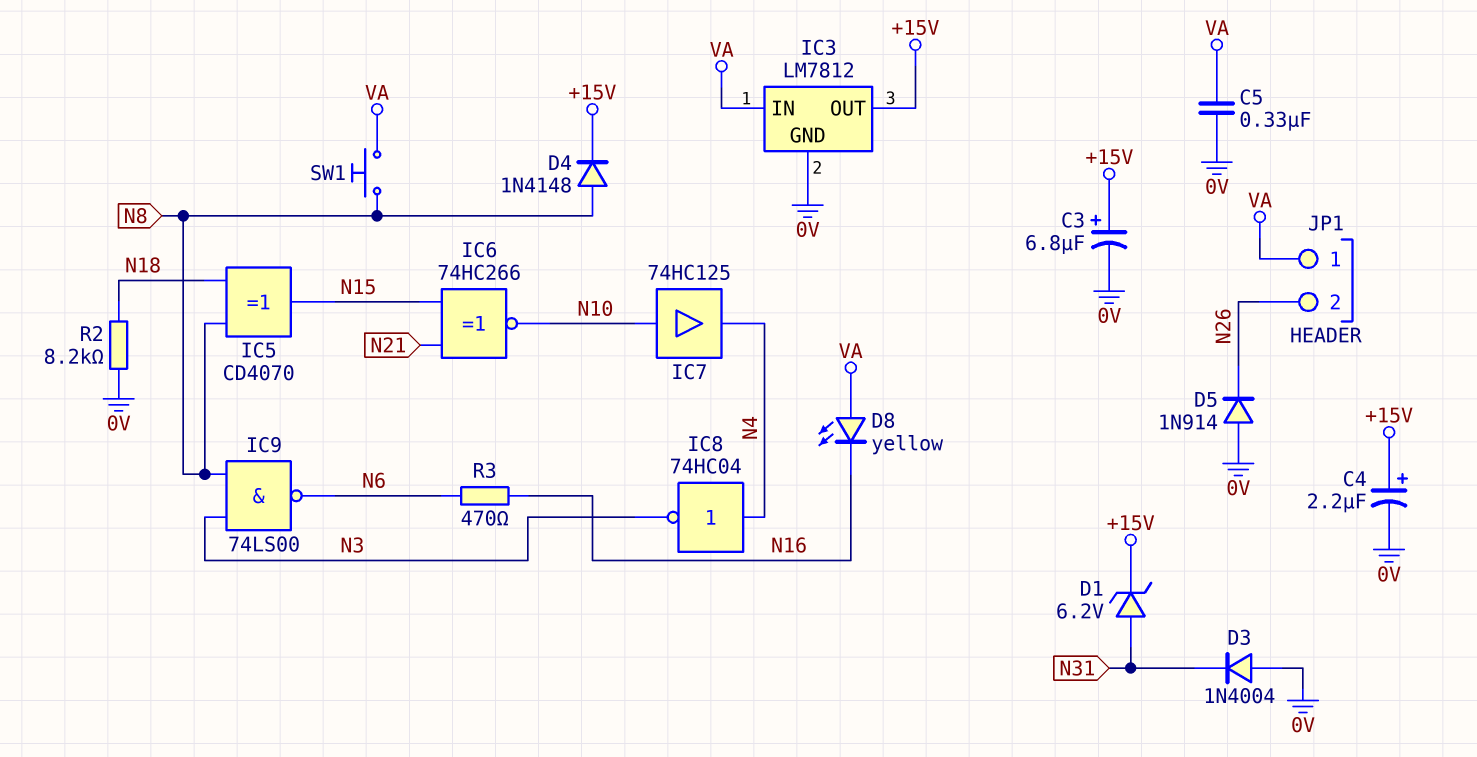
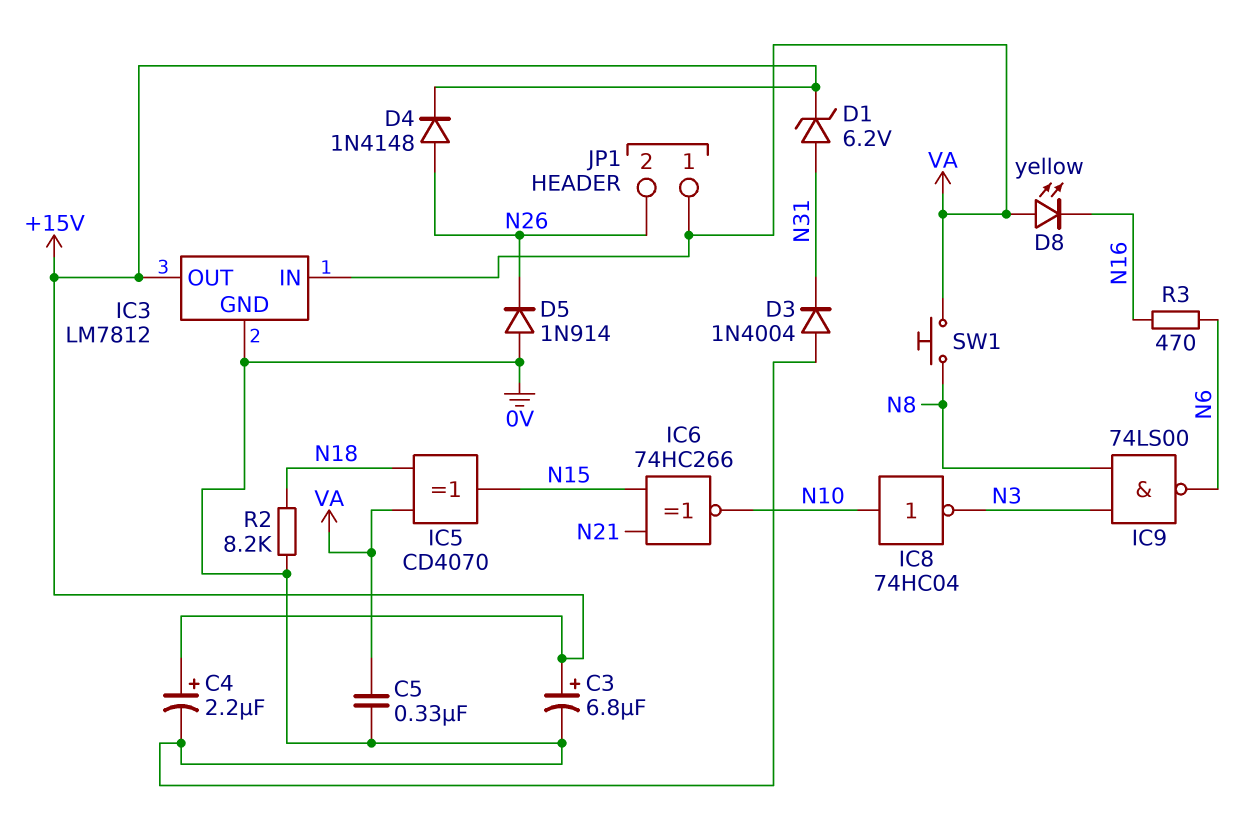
D4: diode 1N4148 (A N8, K +15V) -> diode 1N4148 (A N26, K +15V)
IC5: XOR CD4070 (in N8, in N18, out N15) -> XOR CD4070 (in N18, in VA, out N15)
IC7: buffer 74HC125 (in N10, out N4) -> none
IC8: NOT 74HC04 (in N4, out N3) -> NOT 74HC04 (in N10, out N3)

